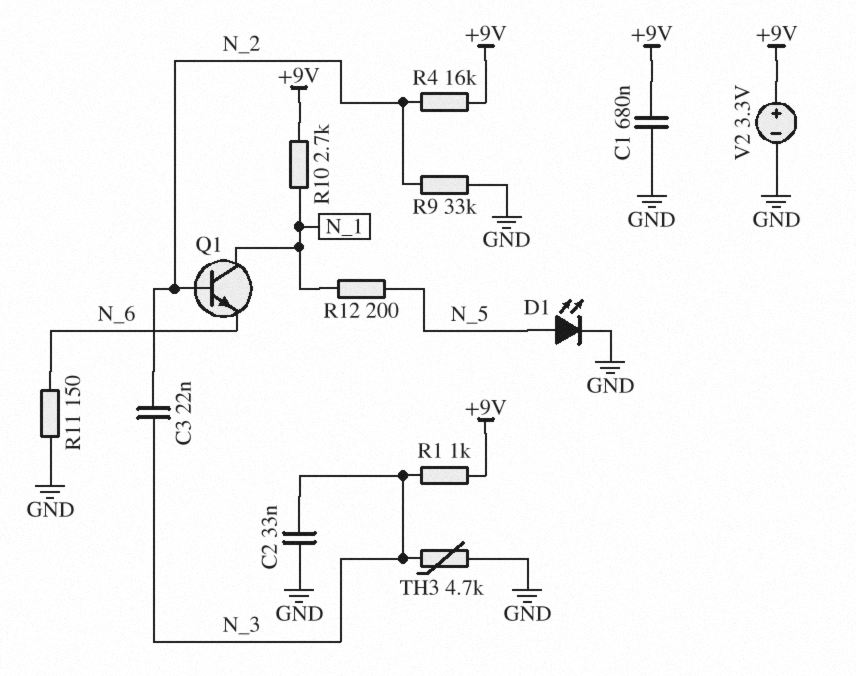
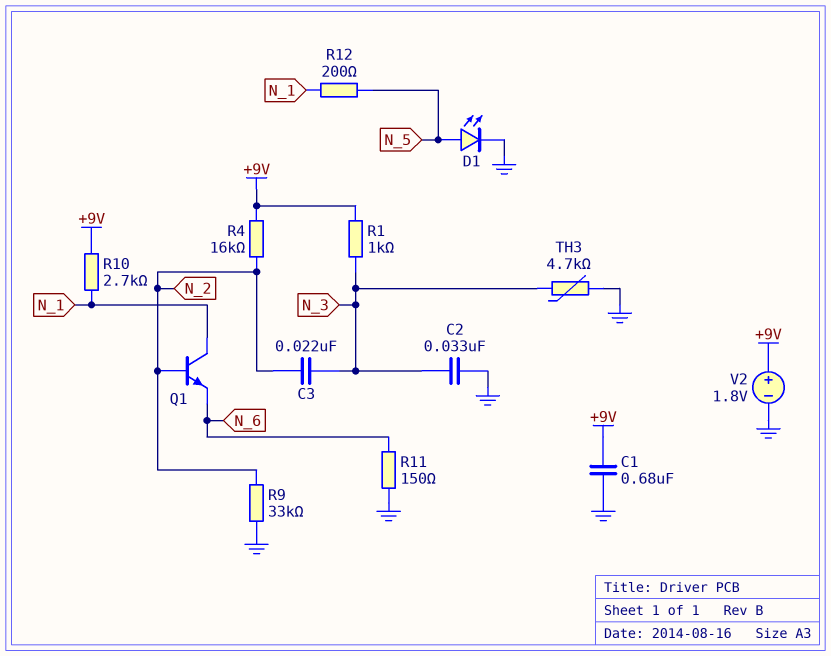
V2: 3.3V (plus +9V, minus GND) -> 1.8V (plus +9V, minus GND)

